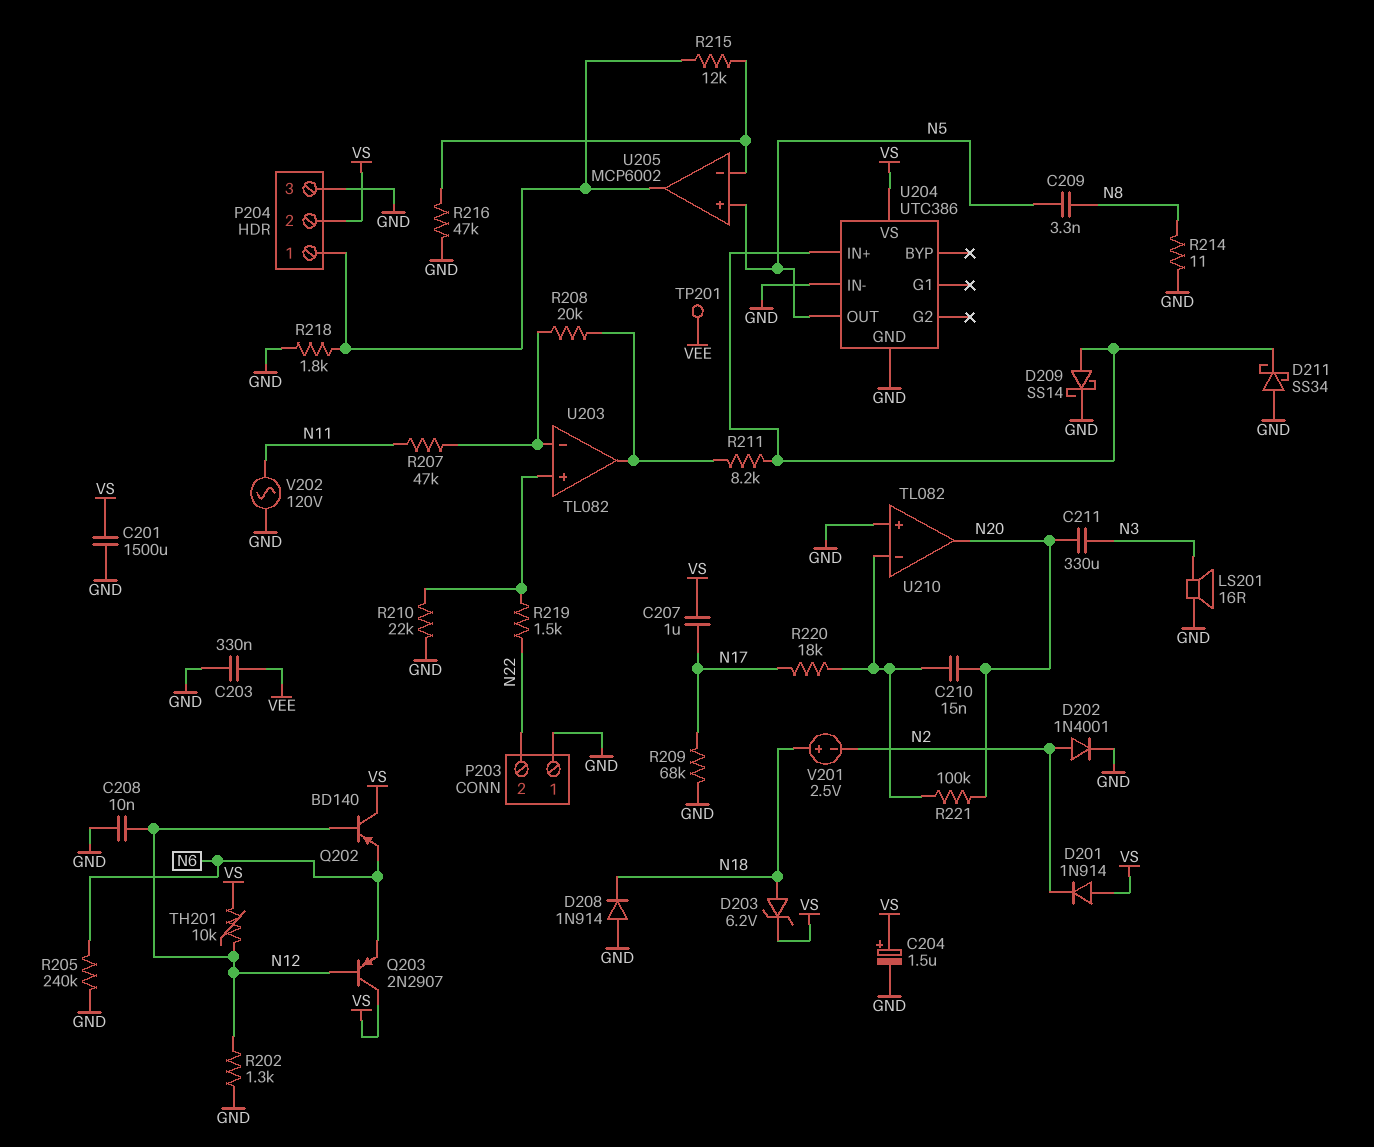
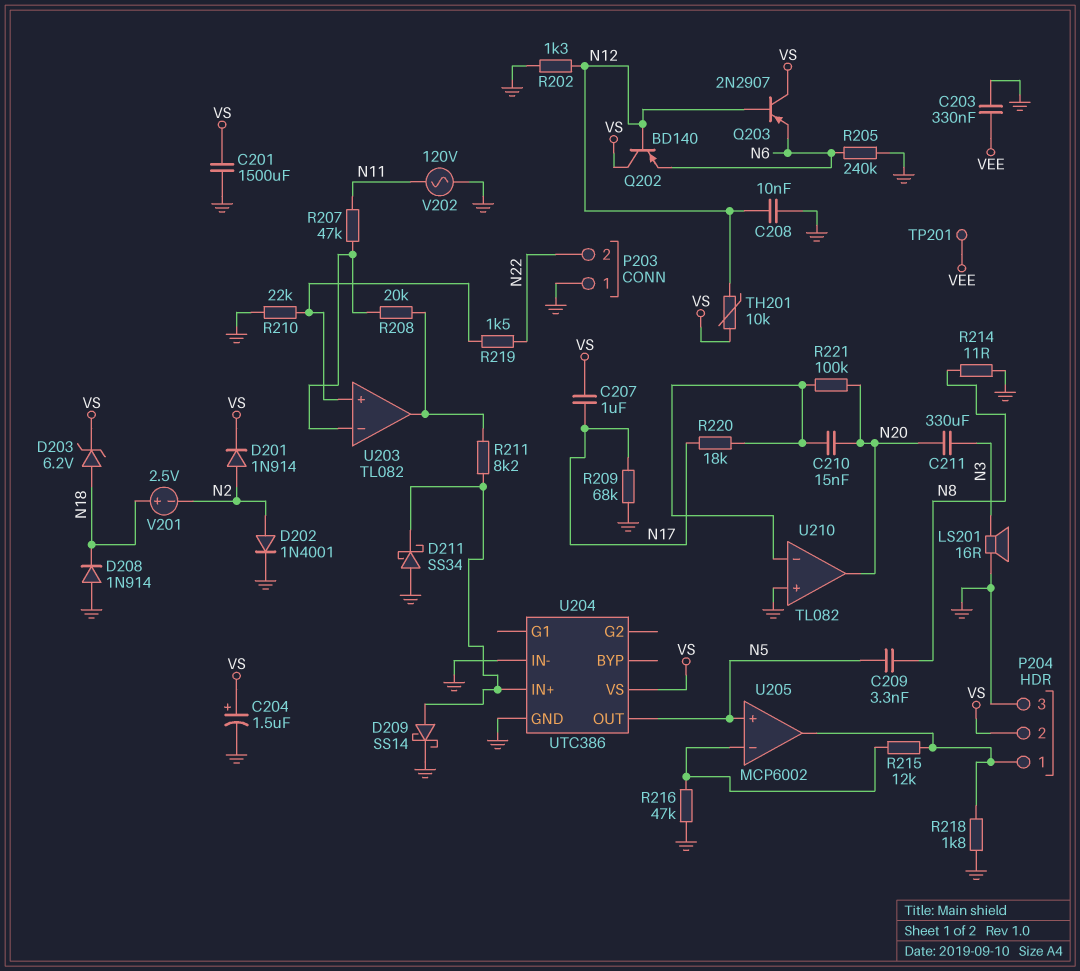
D201: diode 1N914 (A VS, K N2) -> diode 1N914 (A N2, K VS)

